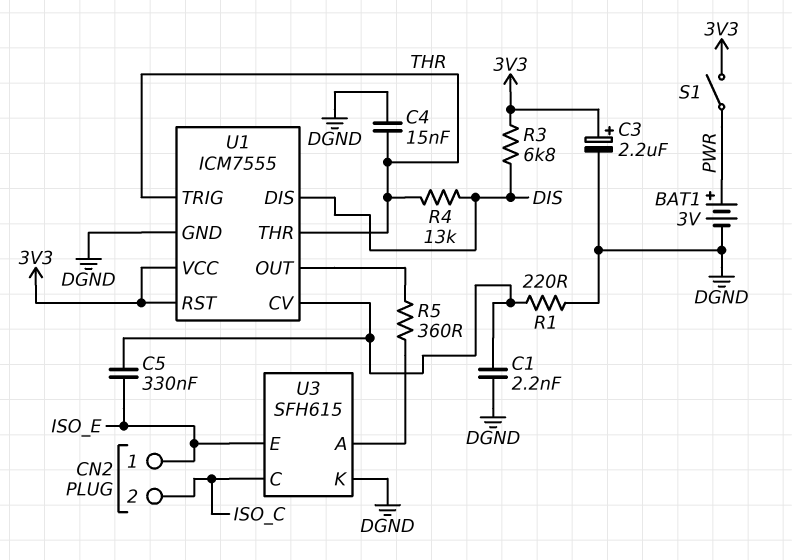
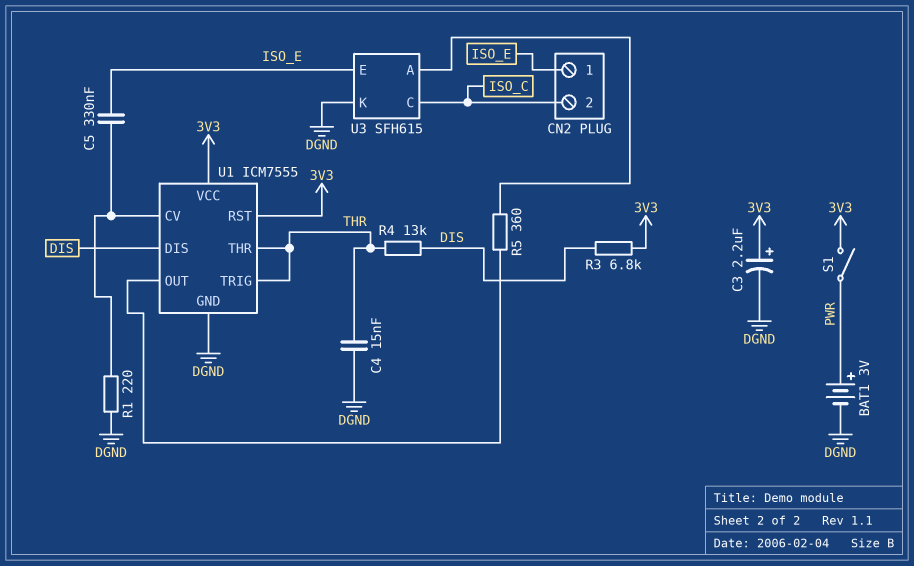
C1: 2.2nF (DGND, U1/CV) -> none

